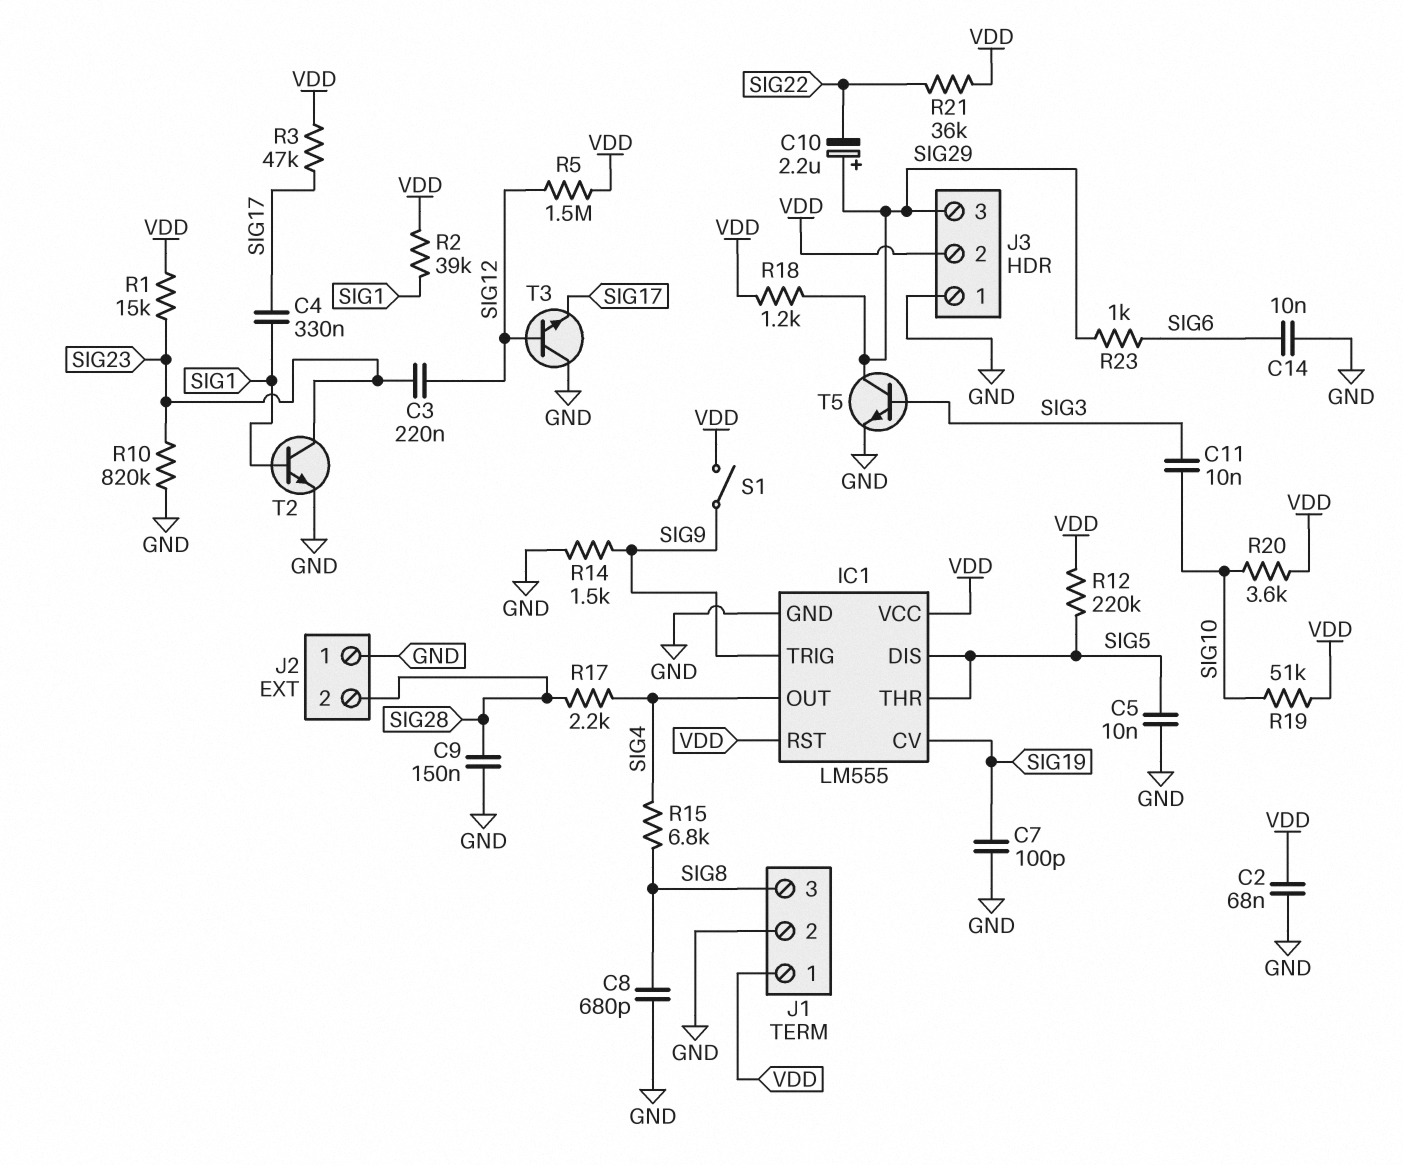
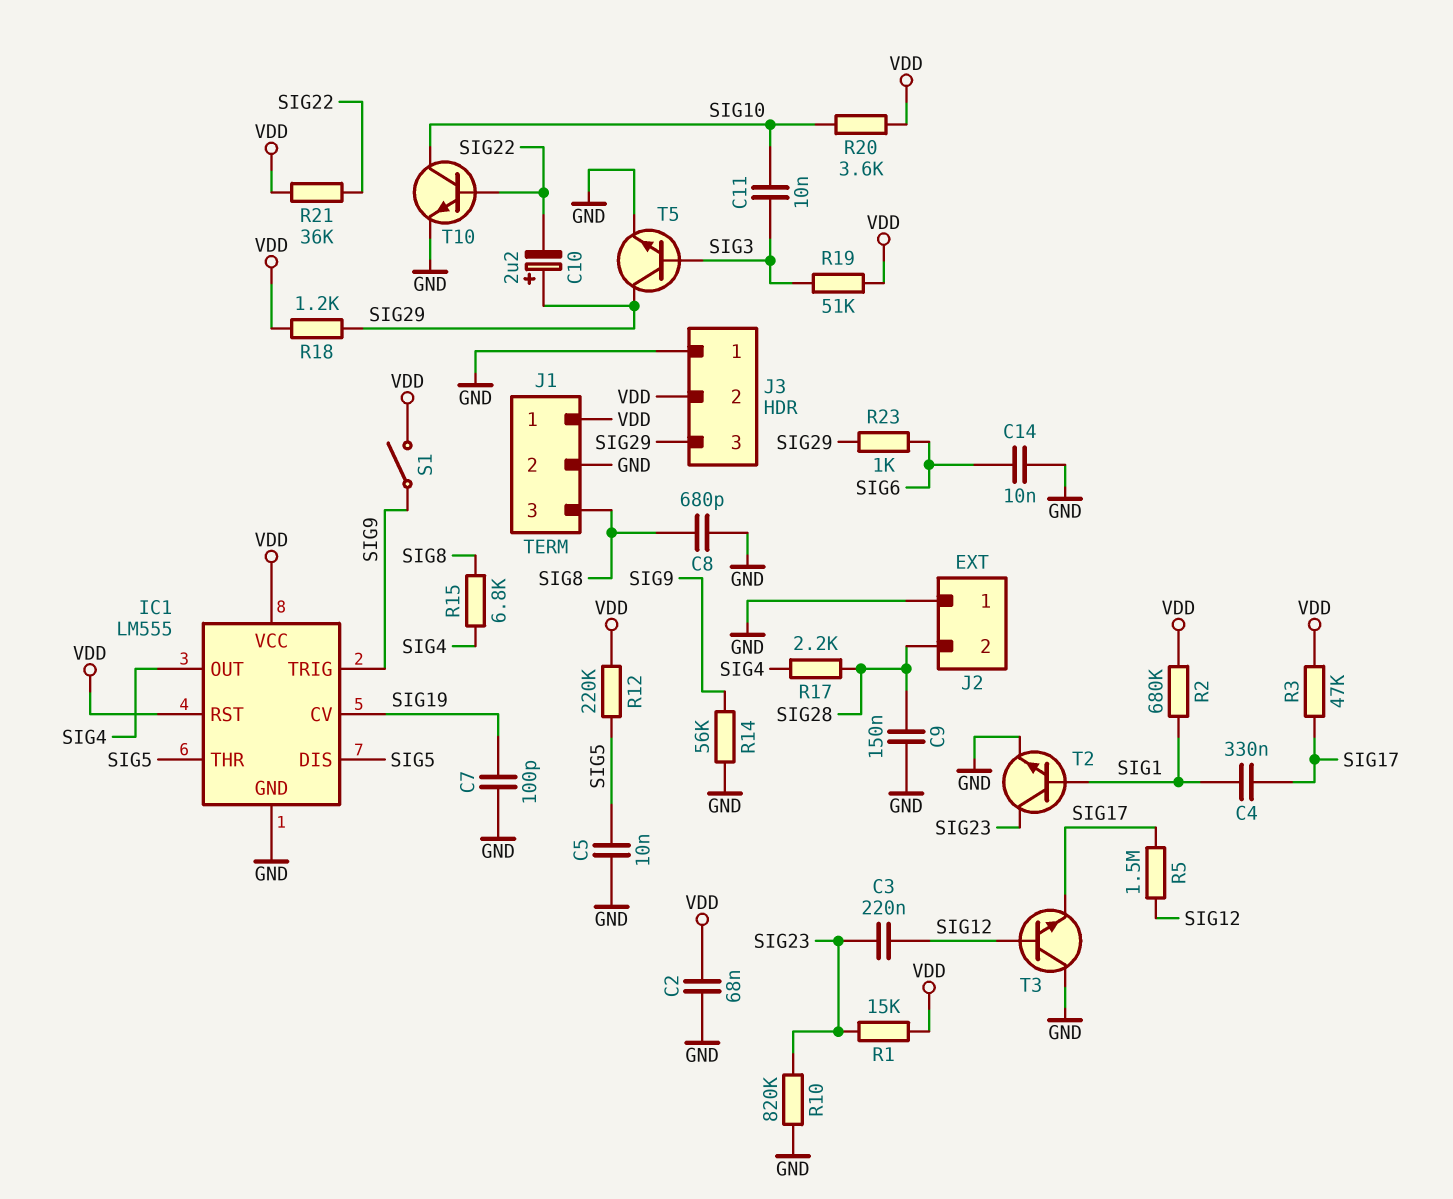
R2: 39k (SIG1, VDD) -> 680k (SIG1, VDD)
R5: 1.5M (SIG12, VDD) -> 1.5M (SIG12, SIG17)
R14: 1.5k (GND, SIG9) -> 56k (GND, SIG9)
R19: 51k (SIG10, VDD) -> 51k (SIG3, VDD)
T10: none -> NPN (B SIG22, C SIG10, E GND)

